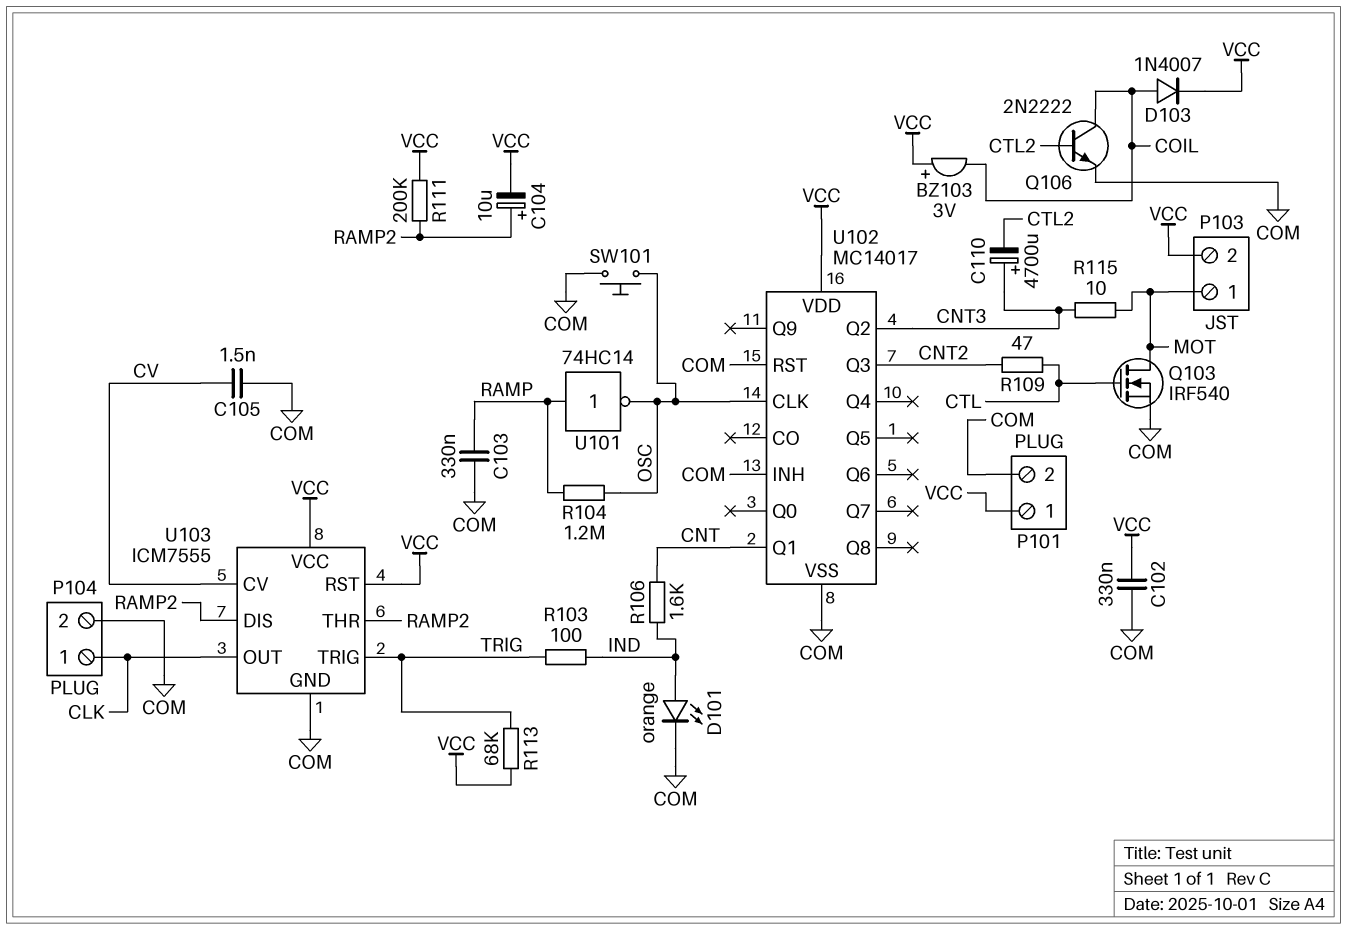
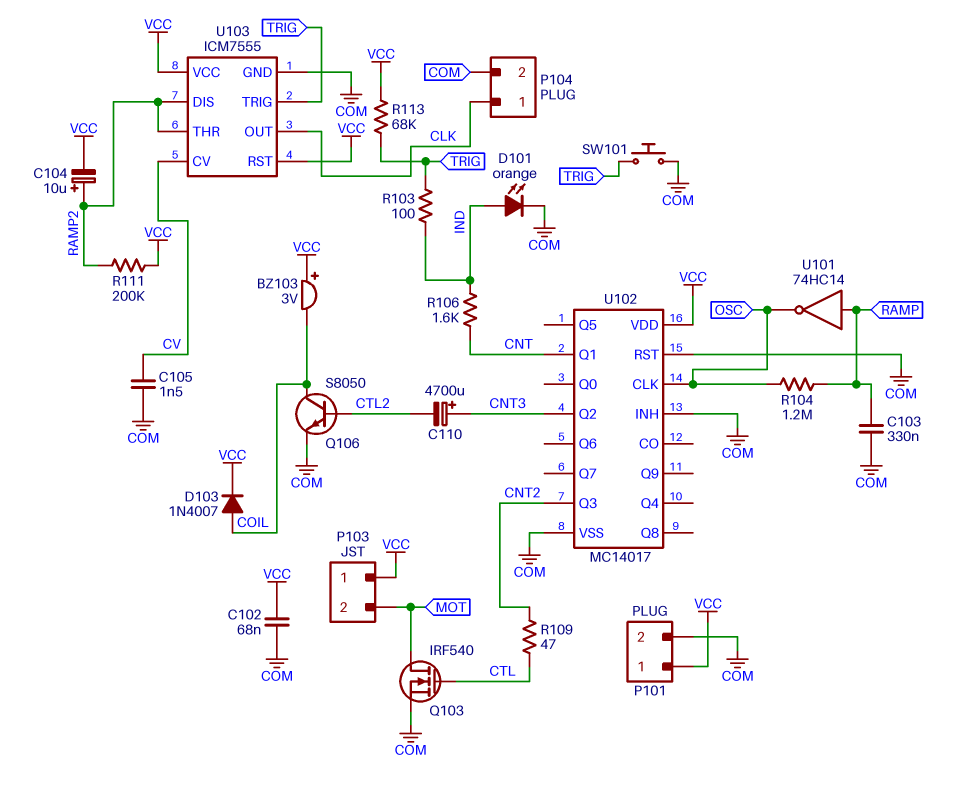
C102: 330nF (COM, VCC) -> 68nF (COM, VCC)
P103 pin 1: MOT -> VCC
P103 pin 2: VCC -> MOT
Q106: NPN 2N2222 (B CTL2, C COIL, E COM) -> NPN S8050 (B CTL2, C COIL, E COM)
R115: 10 (CNT3, MOT) -> none
SW101: button (COM, OSC) -> button (COM, TRIG)

